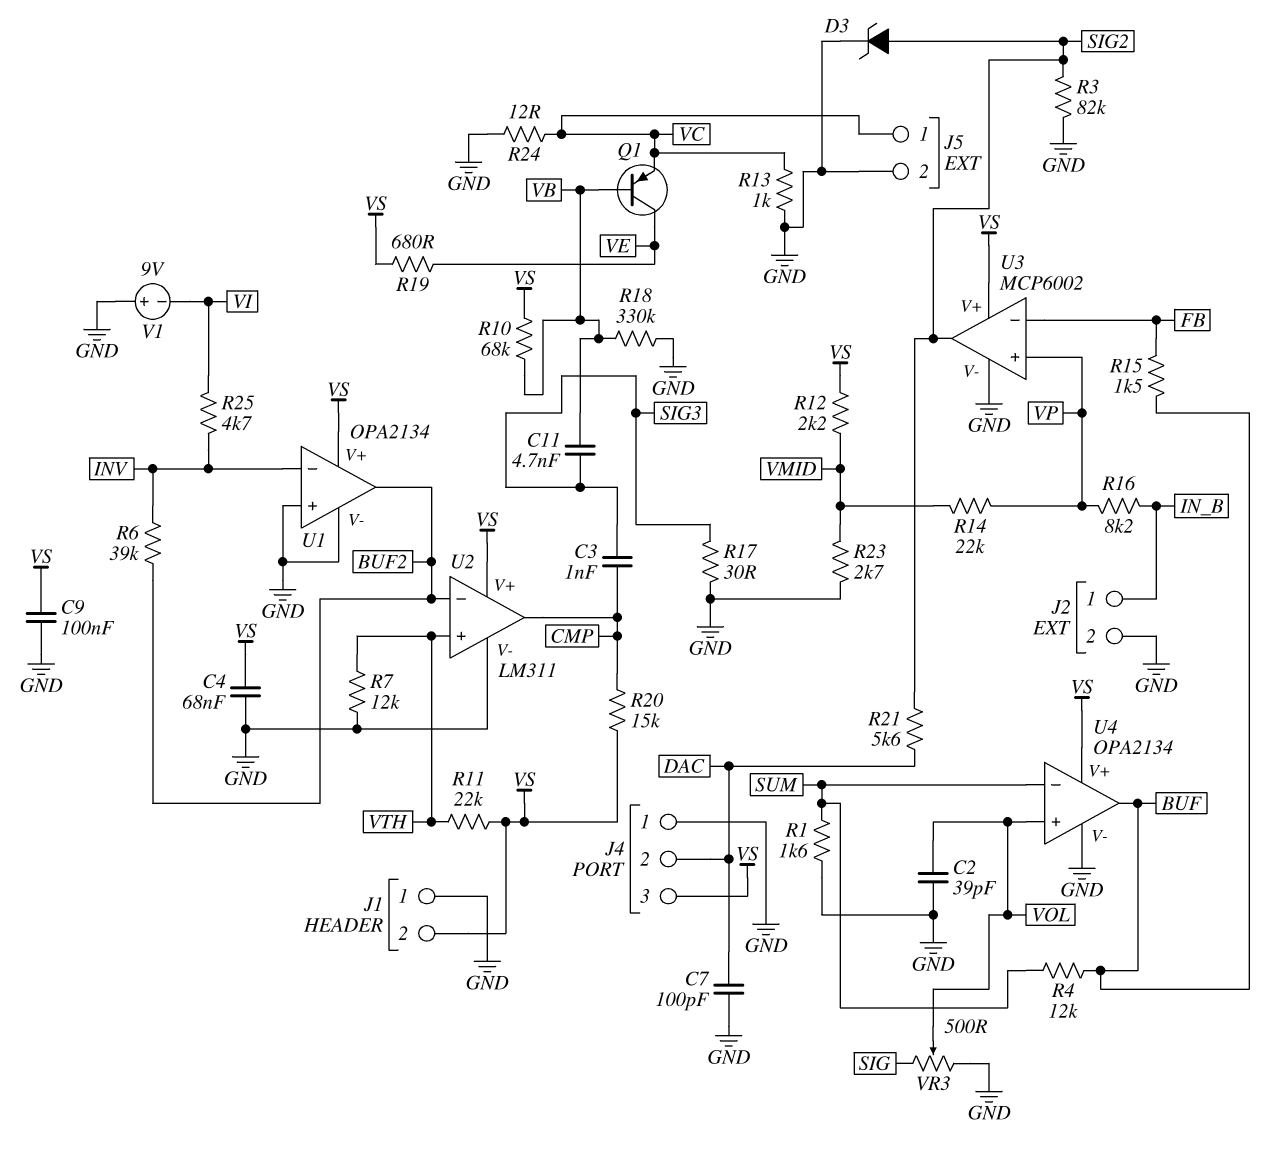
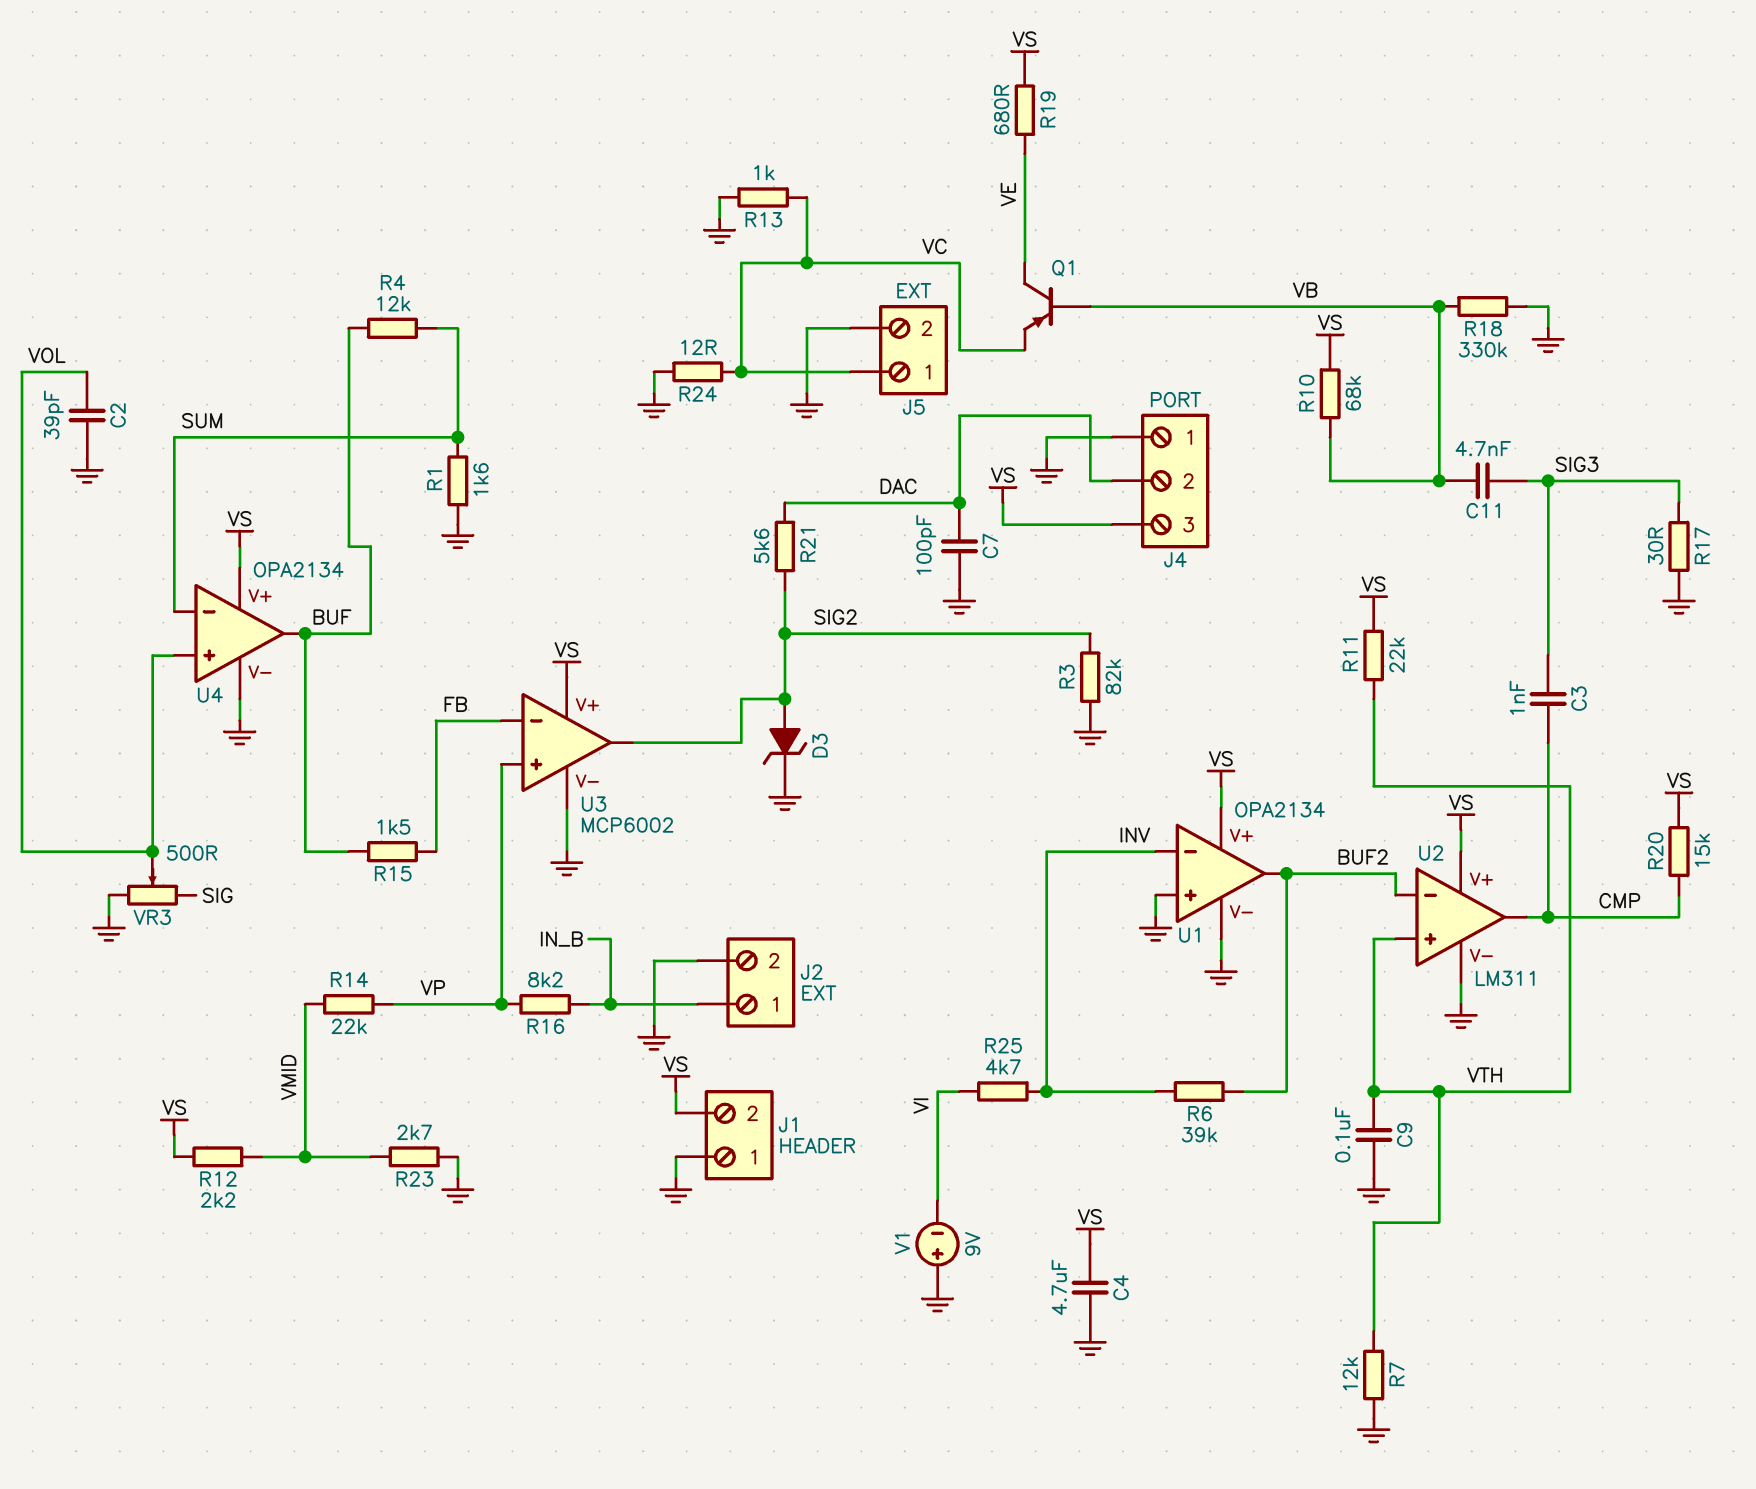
C4: 68nF (GND, VS) -> 4.7uF (GND, VS)
C9: 100nF (GND, VS) -> 100nF (GND, VTH)

